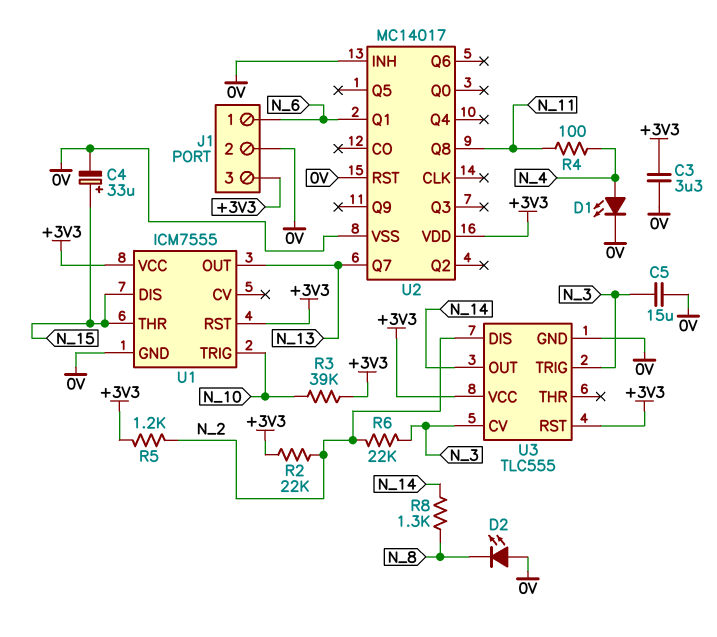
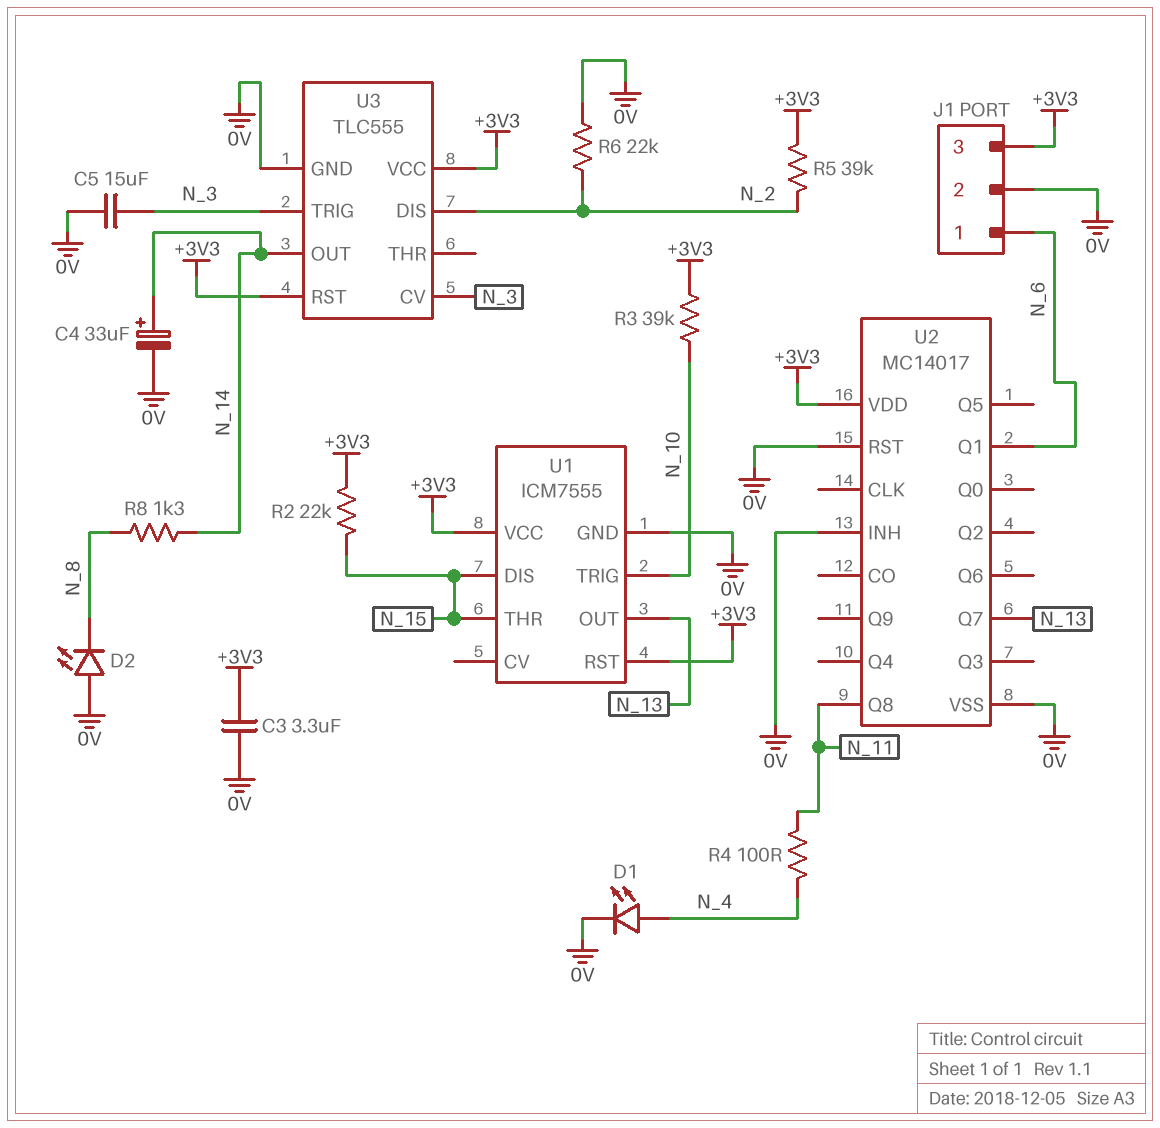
C4: 33uF (plus N_15, minus 0V) -> 33uF (plus N_14, minus 0V)
R2: 22k (+3V3, N_2) -> 22k (+3V3, N_15)
R5: 1.2k (+3V3, N_2) -> 39k (+3V3, N_2)
R6: 22k (N_2, N_3) -> 22k (0V, N_2)

